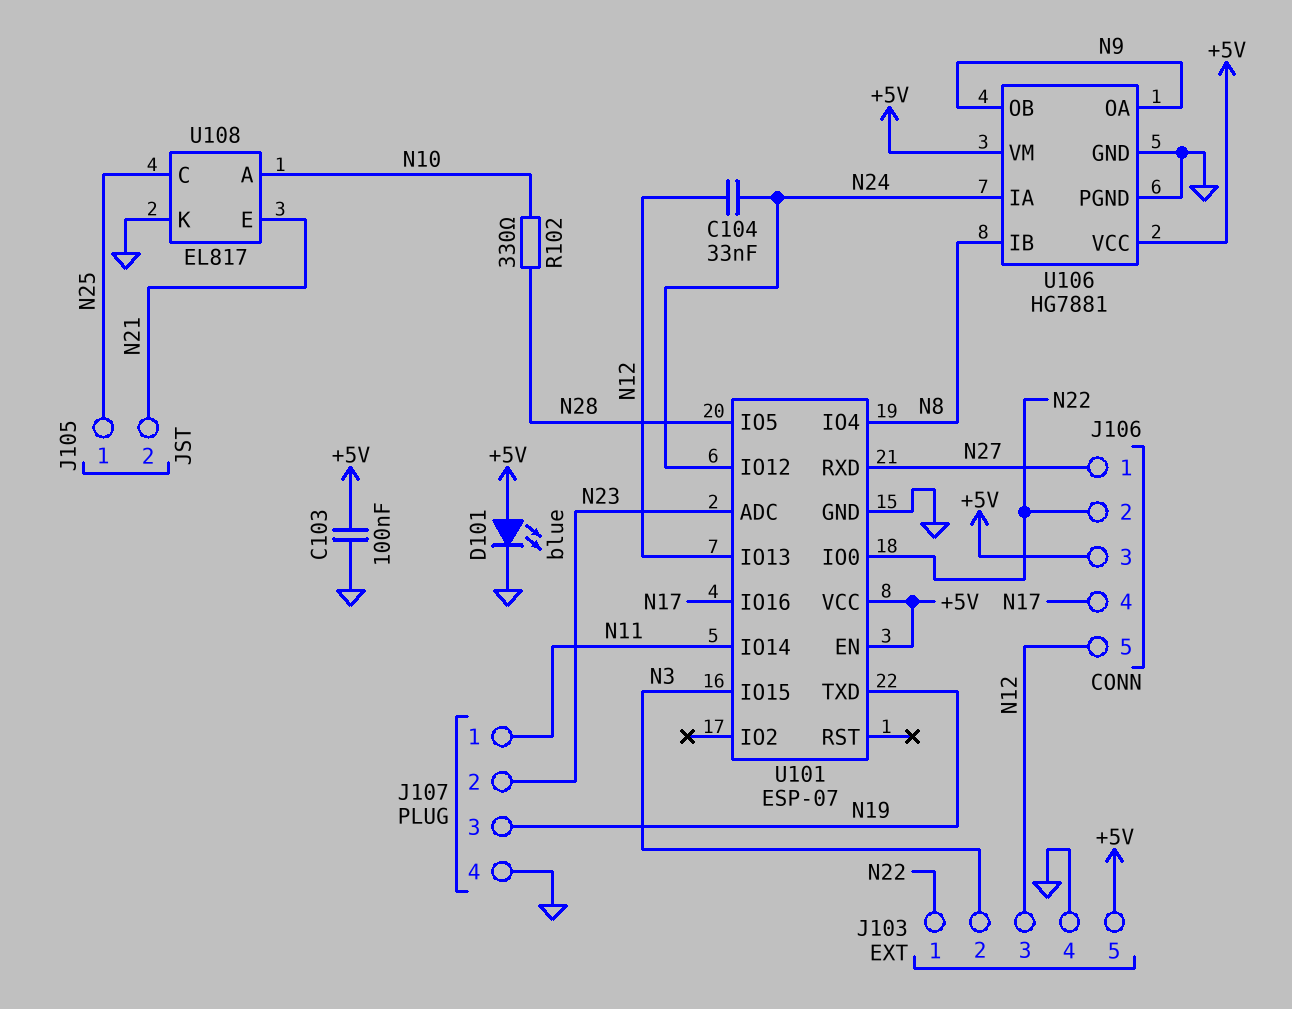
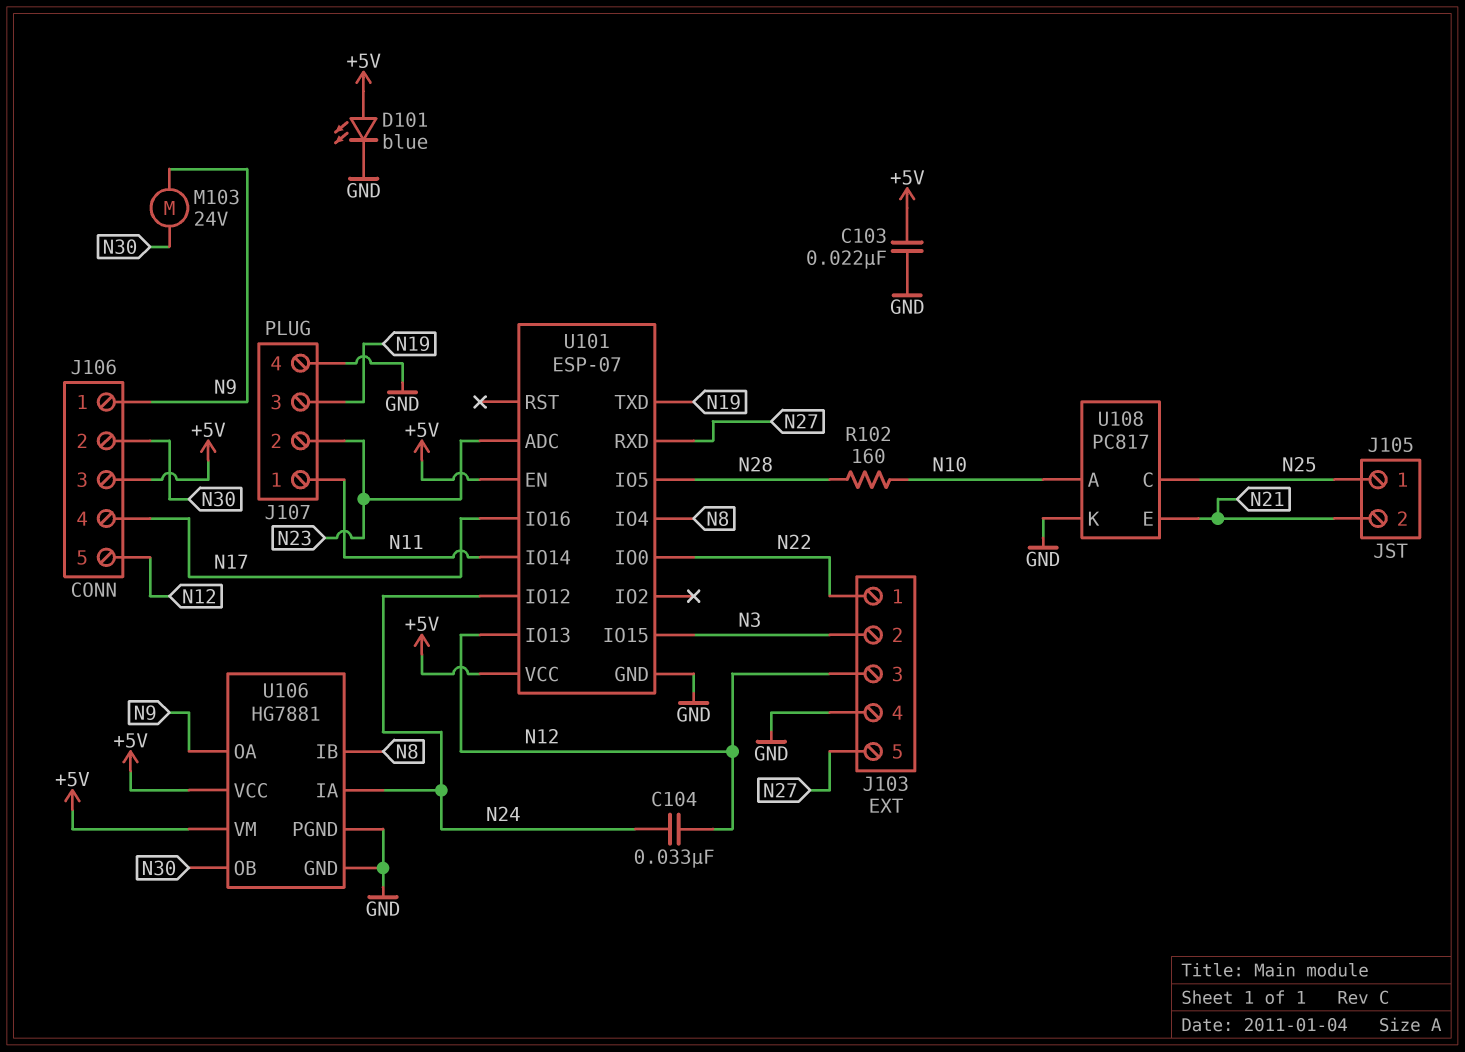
C103: 100nF (+5V, GND) -> 22nF (+5V, GND)
J103 pin 5: +5V -> N27
J106 pin 1: N27 -> N9
J106 pin 2: N22 -> N30
M103: none -> motor 24V (N9, N30)
R102: 330 (N10, N28) -> 160 (N10, N28)
U106 pin OB: N9 -> N30
U108: EL817 -> PC817

